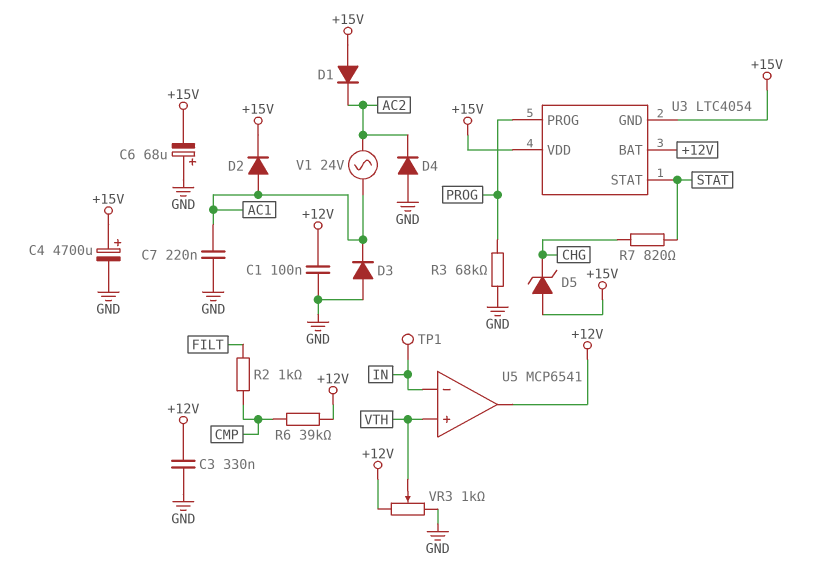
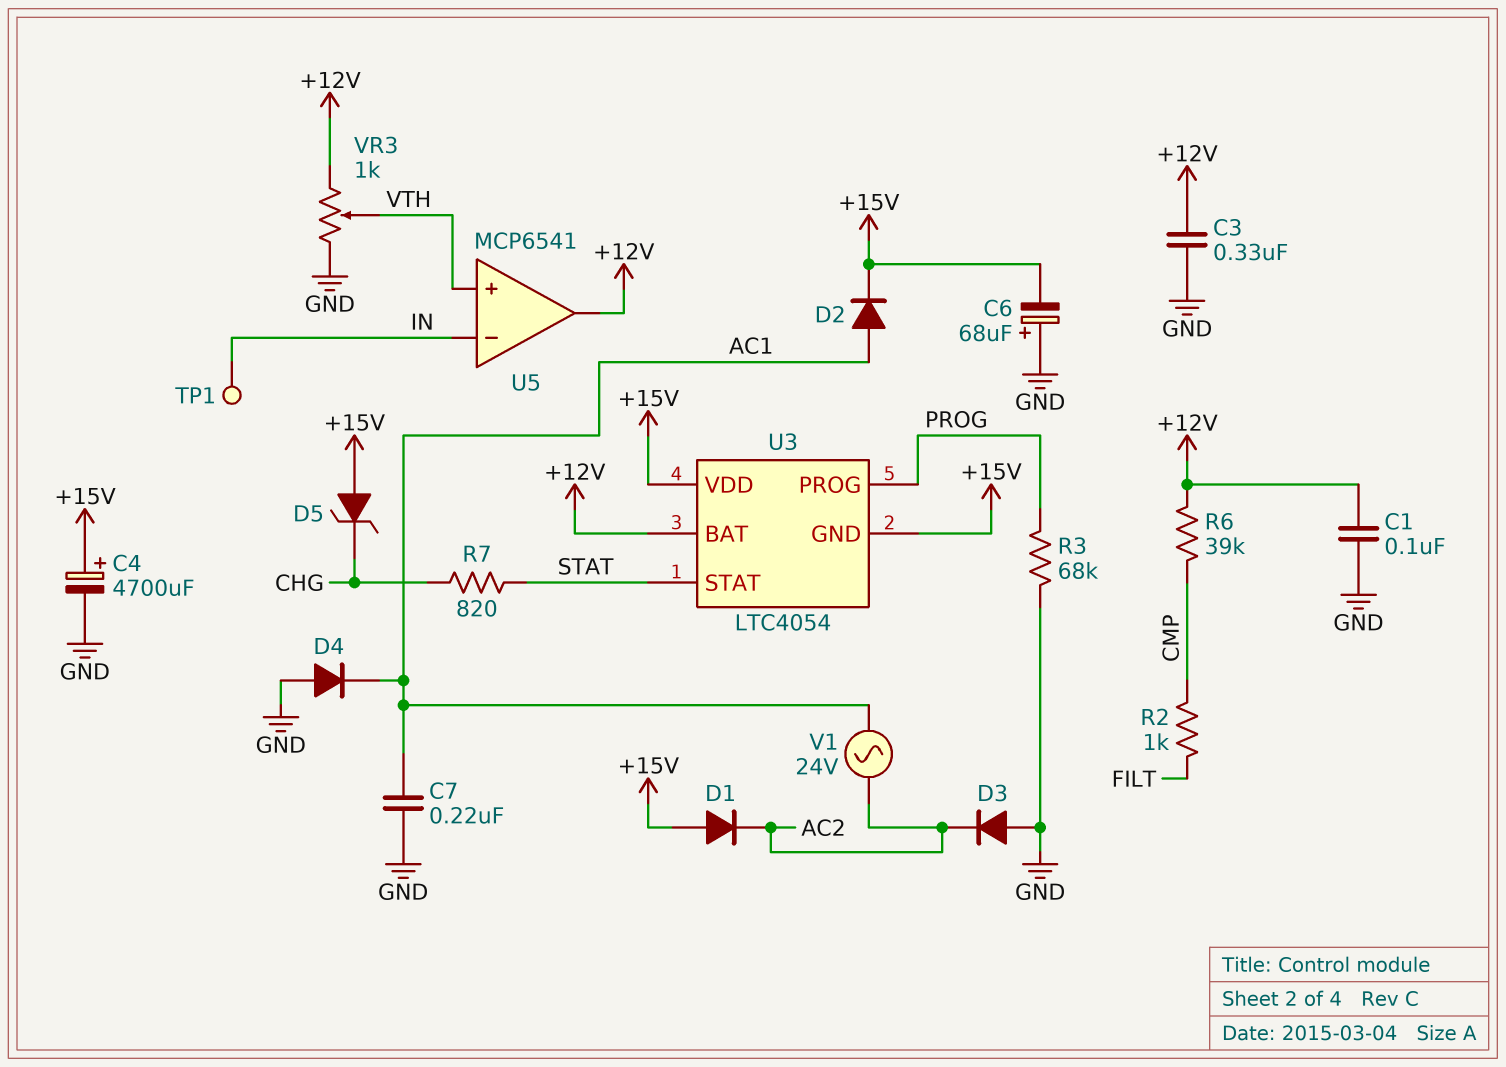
D3: diode (A GND, K AC1) -> diode (A GND, K AC2)
D4: diode (A GND, K AC2) -> diode (A GND, K AC1)

